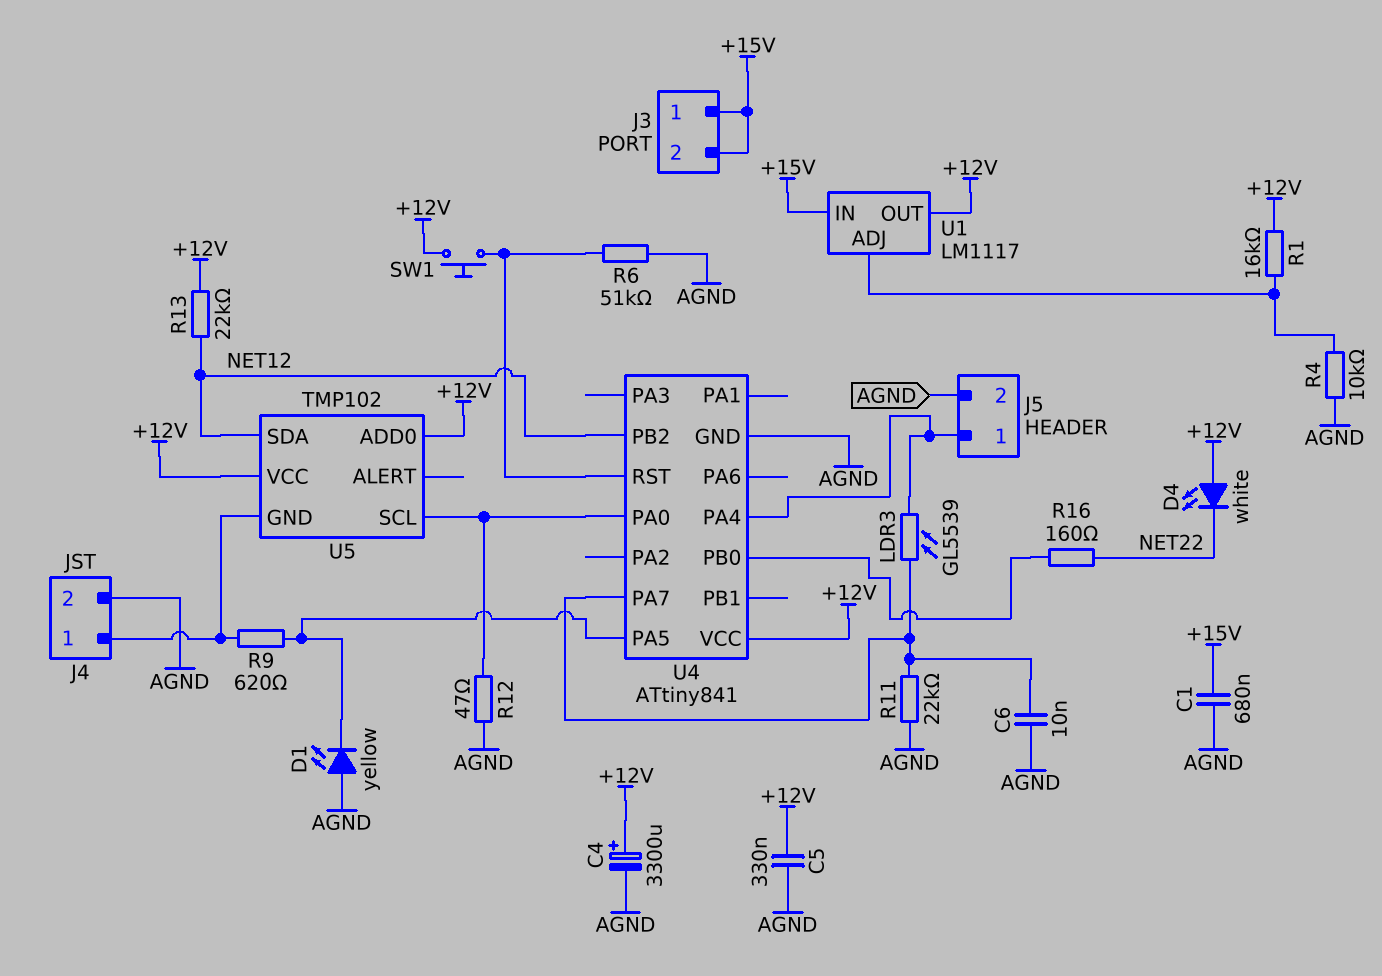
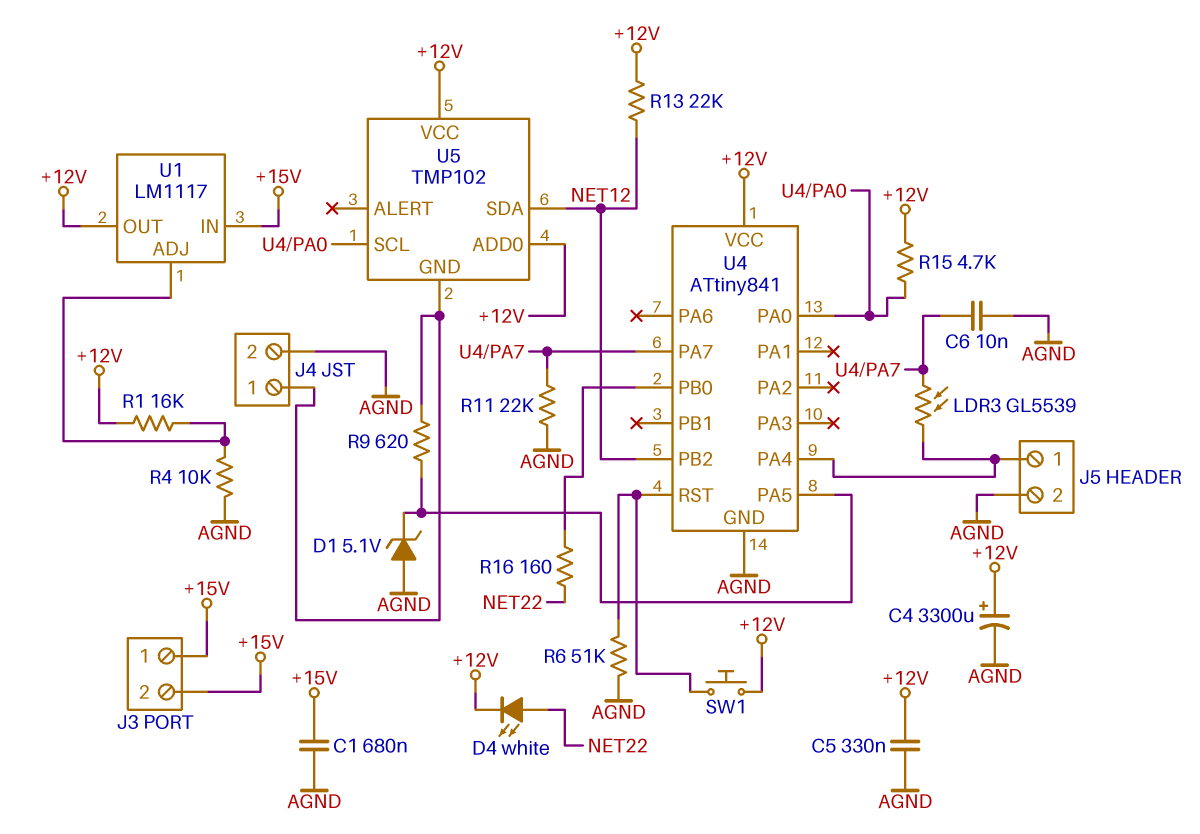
D1: LED yellow (A AGND, K U4/PA5) -> zener 5.1V (A AGND, K U4/PA5)
D4: LED white (A +12V, K NET22) -> LED white (A NET22, K +12V)
R12: 47 (AGND, U4/PA0) -> none
R15: none -> 4.7k (+12V, U4/PA0)

